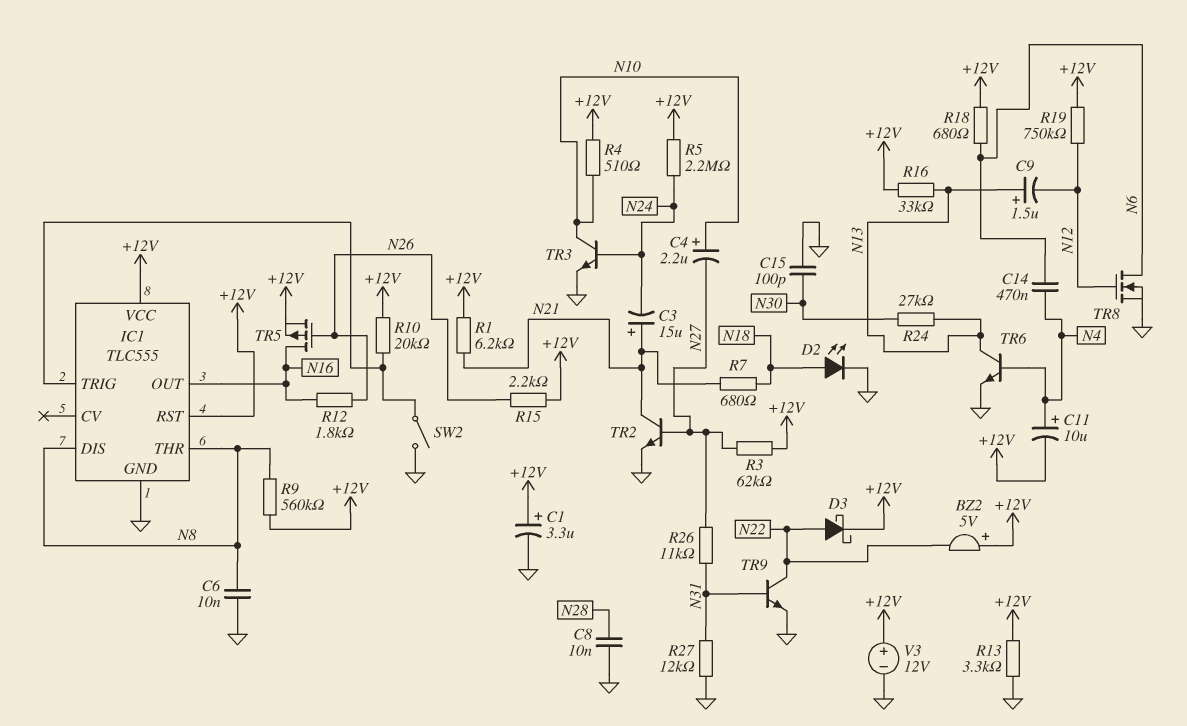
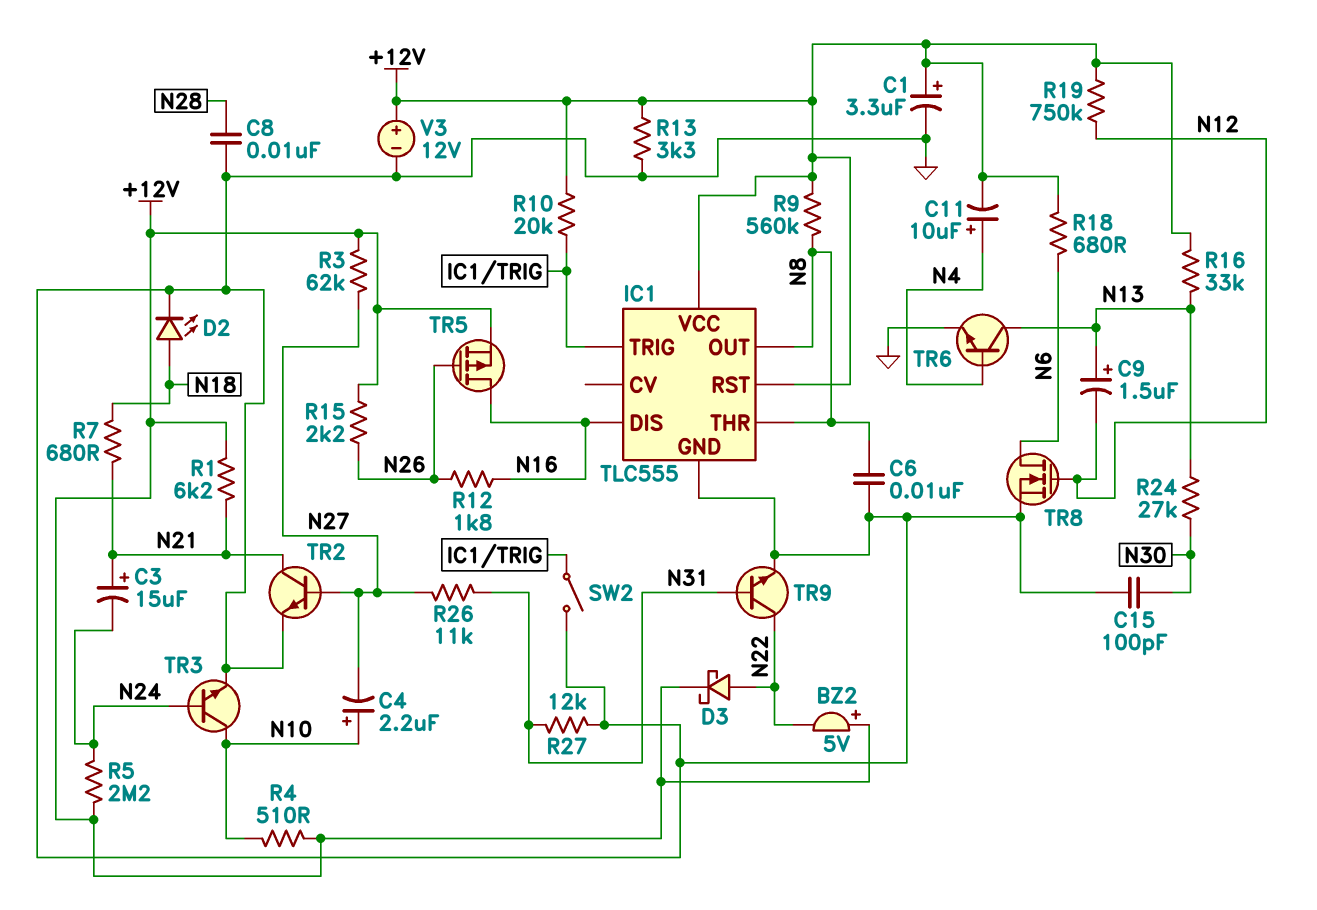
C14: 470nF (N4, N6) -> none
IC1 pin DIS: N8 -> N16
IC1 pin OUT: N16 -> N8

